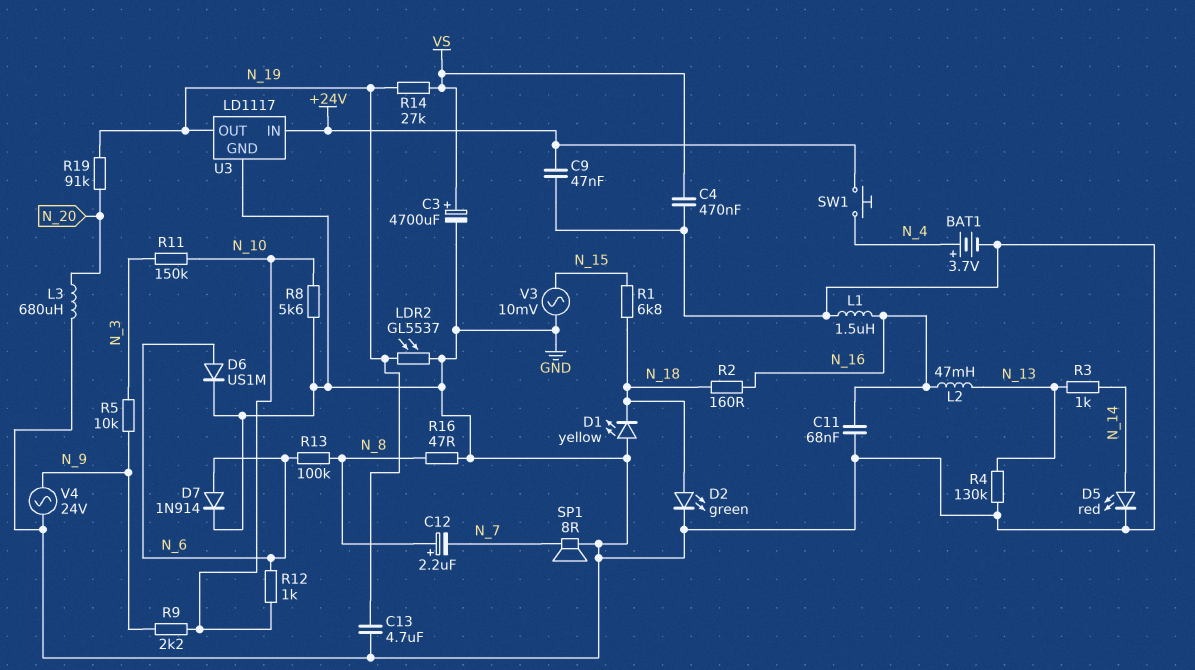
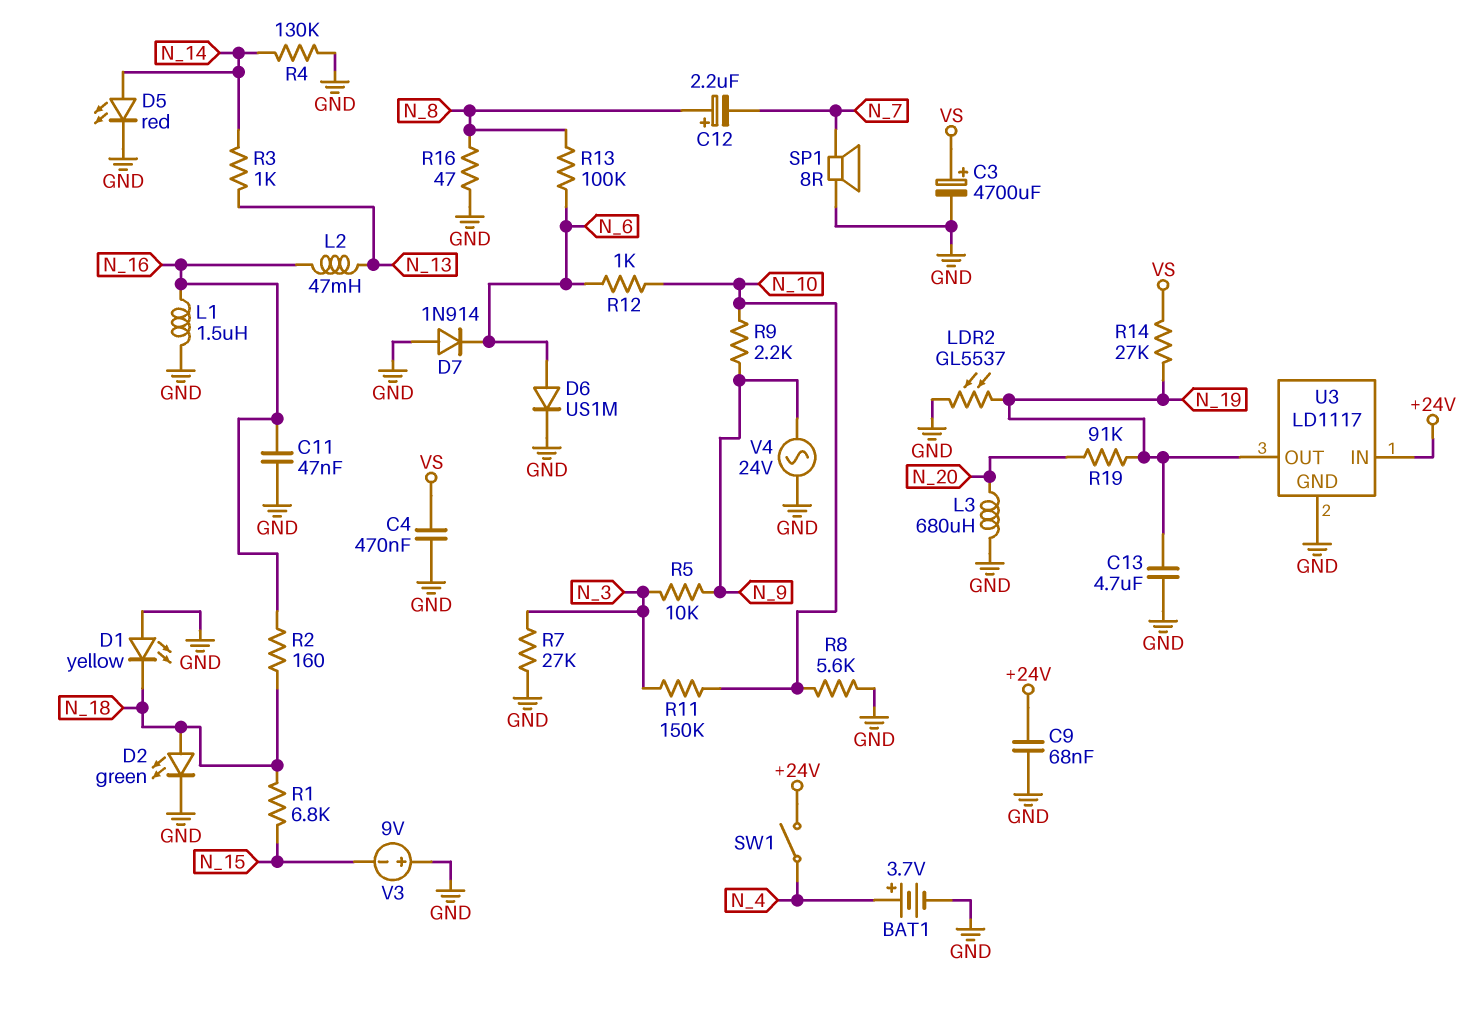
C9: 47nF (+24V, GND) -> 68nF (+24V, GND)
C11: 68nF (GND, N_16) -> 47nF (GND, N_16)
D7: diode 1N914 (A N_6, K GND) -> diode 1N914 (A GND, K N_6)
R4: 130k (GND, N_13) -> 130k (GND, N_14)
R7: none -> 27k (GND, N_3)
SW1: button (+24V, N_4) -> switch (+24V, N_4)
V3: AC 10mV (GND, N_15) -> 9V (plus GND, minus N_15)

